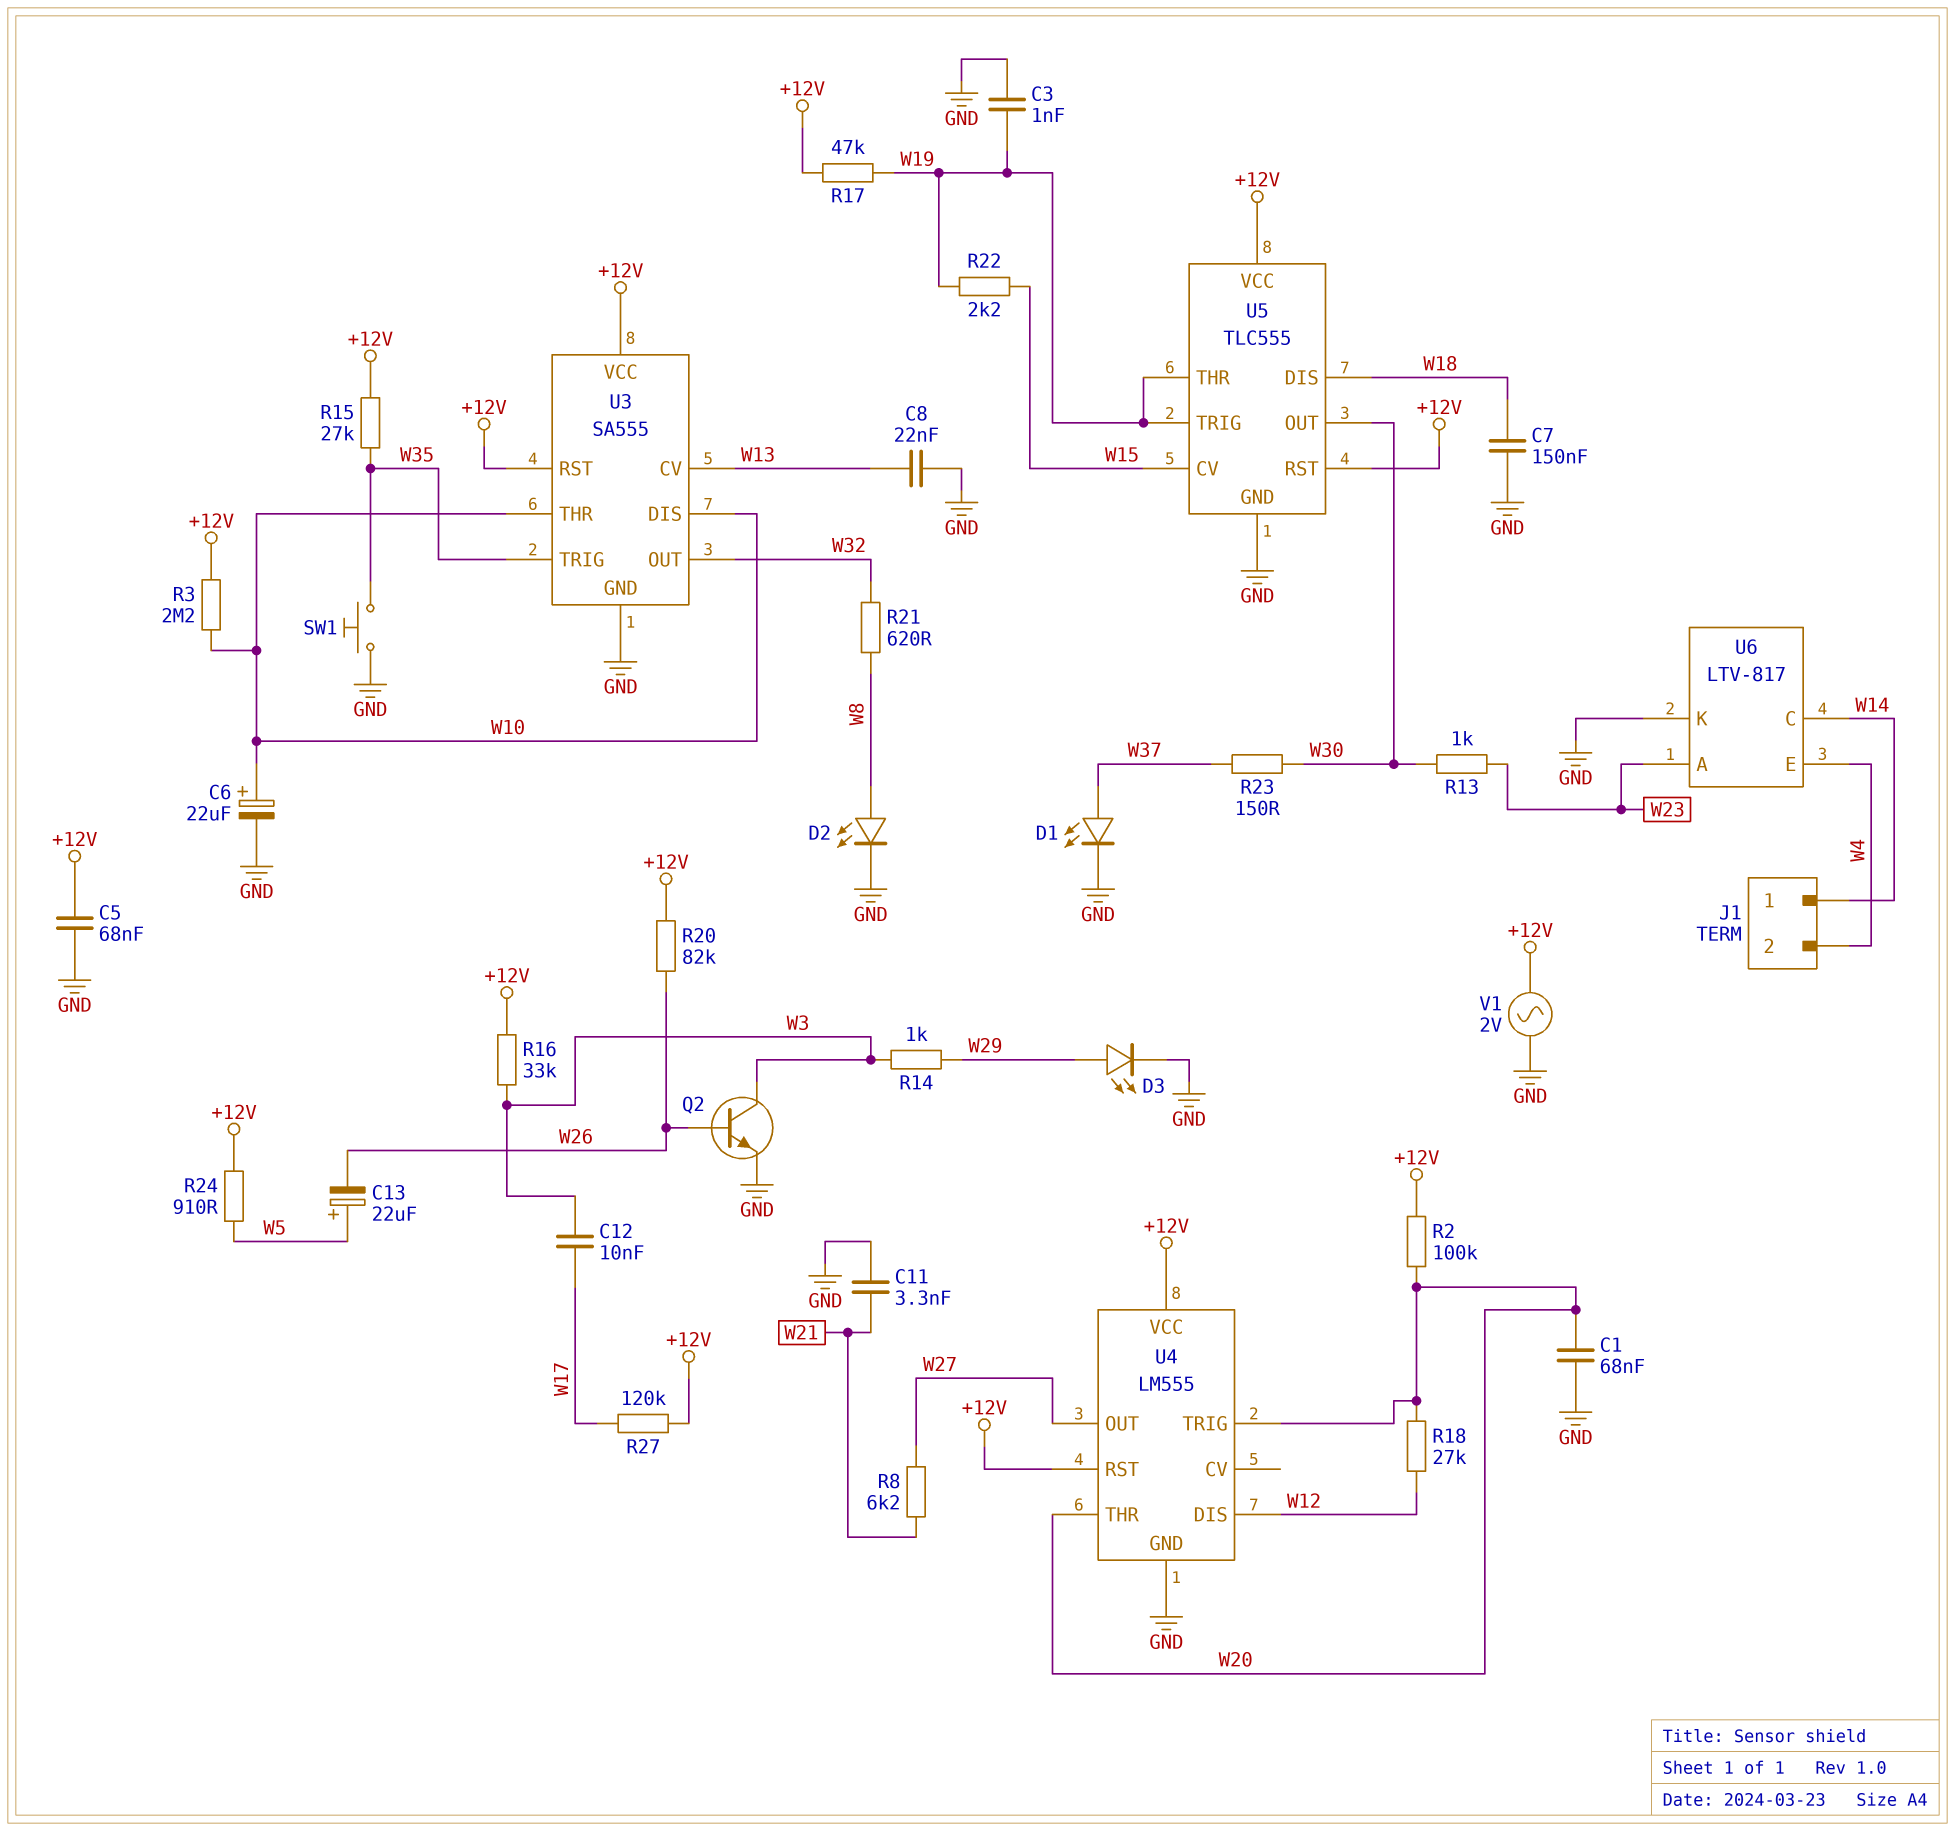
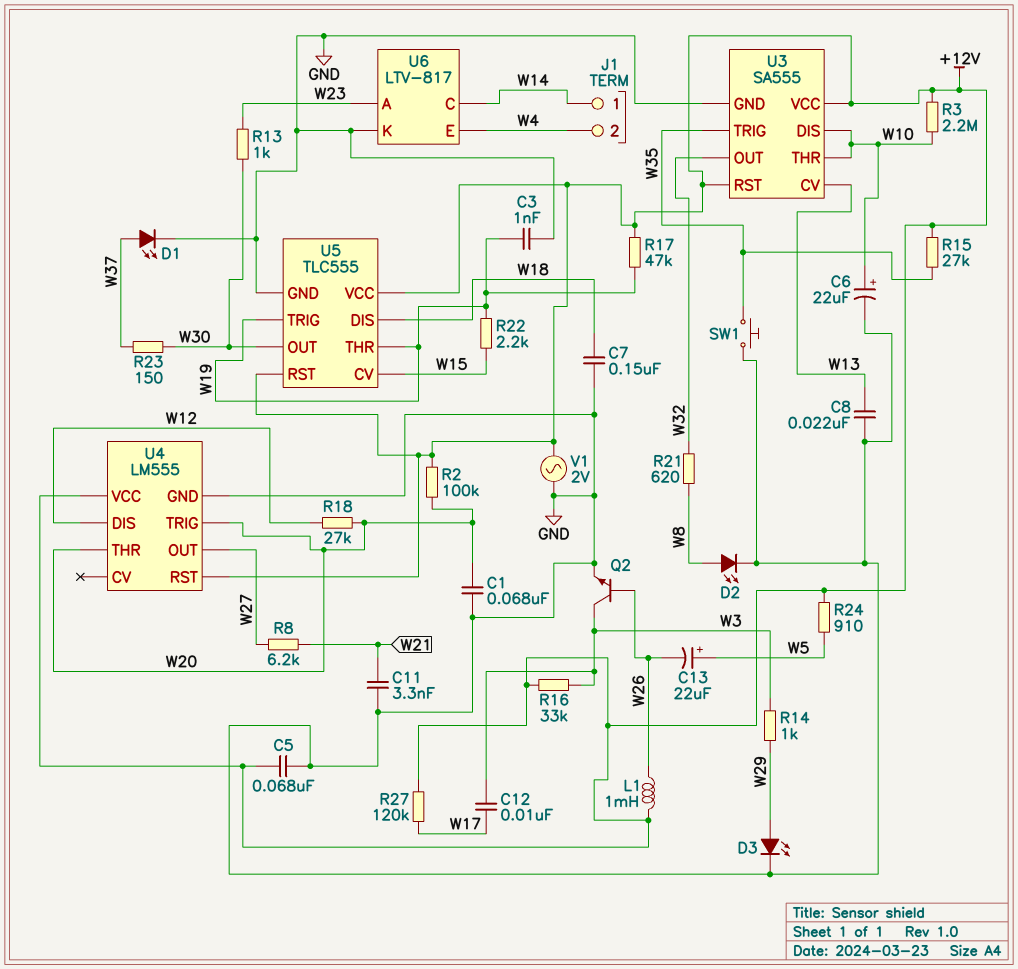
L1: none -> 1mH (+12V, W26)
R20: 82k (+12V, W26) -> none

